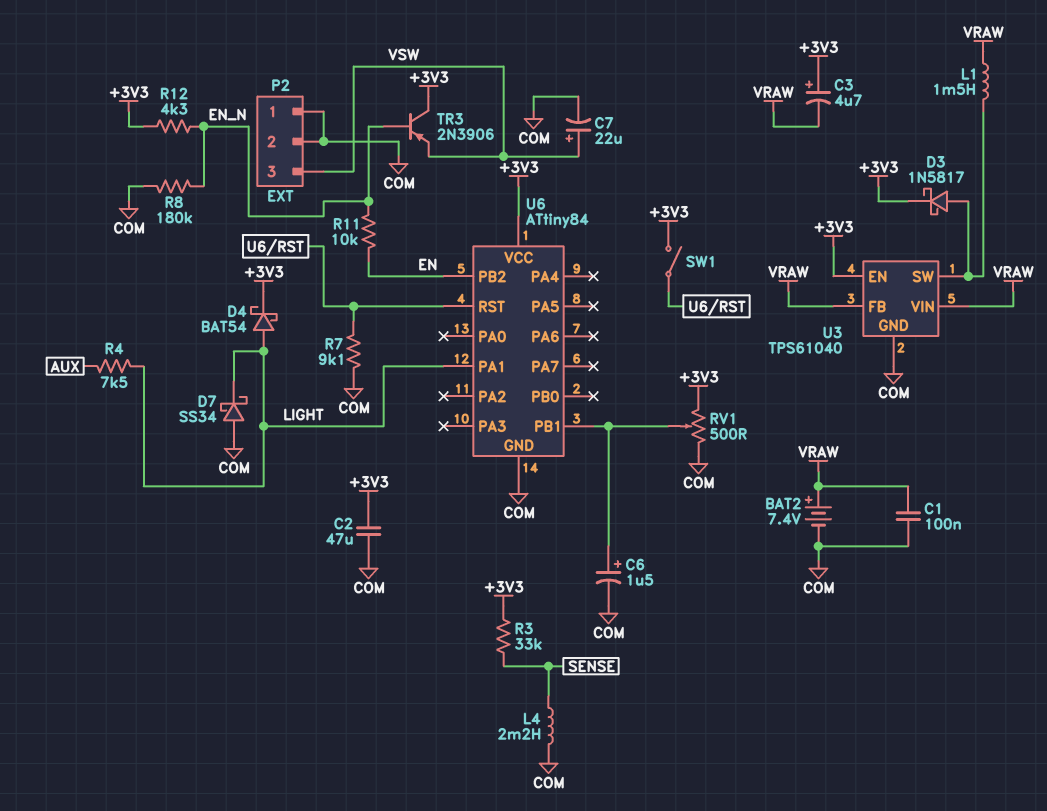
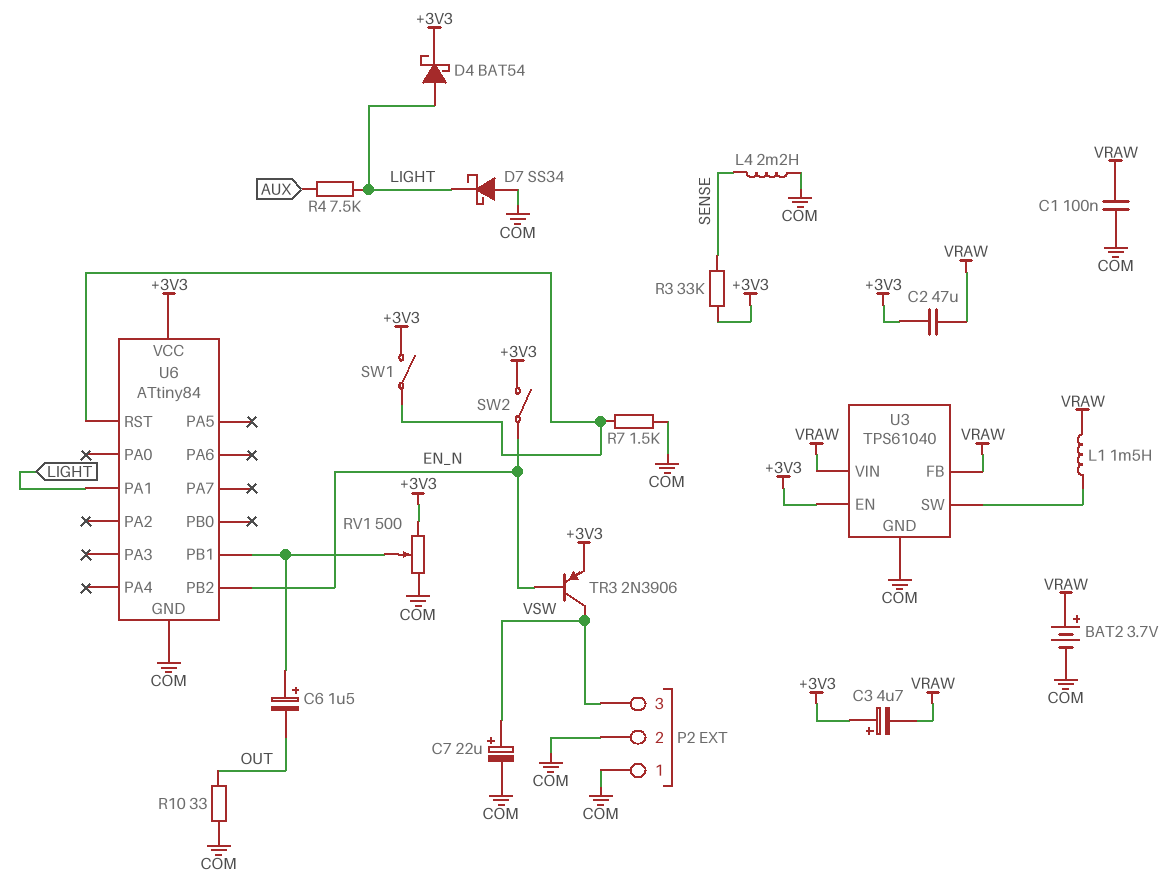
BAT2: 7.4V (plus VRAW, minus COM) -> 3.7V (plus VRAW, minus COM)
C2: 47uF (+3V3, COM) -> 47uF (+3V3, VRAW)
C6: 1.5uF (plus U6/PB1, minus COM) -> 1.5uF (plus U6/PB1, minus OUT)
D3: schottky 1N5817 (A U3/SW, K +3V3) -> none
R7: 9.1k (COM, U6/RST) -> 1.5k (COM, U6/RST)
R8: 180k (COM, EN_N) -> none
R10: none -> 33 (COM, OUT)
R11: 10k (EN, EN_N) -> none
R12: 4.3k (+3V3, EN_N) -> none
SW2: none -> switch (+3V3, EN_N)
TR3: PNP 2N3906 (B EN_N, C +3V3, E VSW) -> PNP 2N3906 (B EN_N, C VSW, E +3V3)
U6 pin PB2: EN -> EN_N

